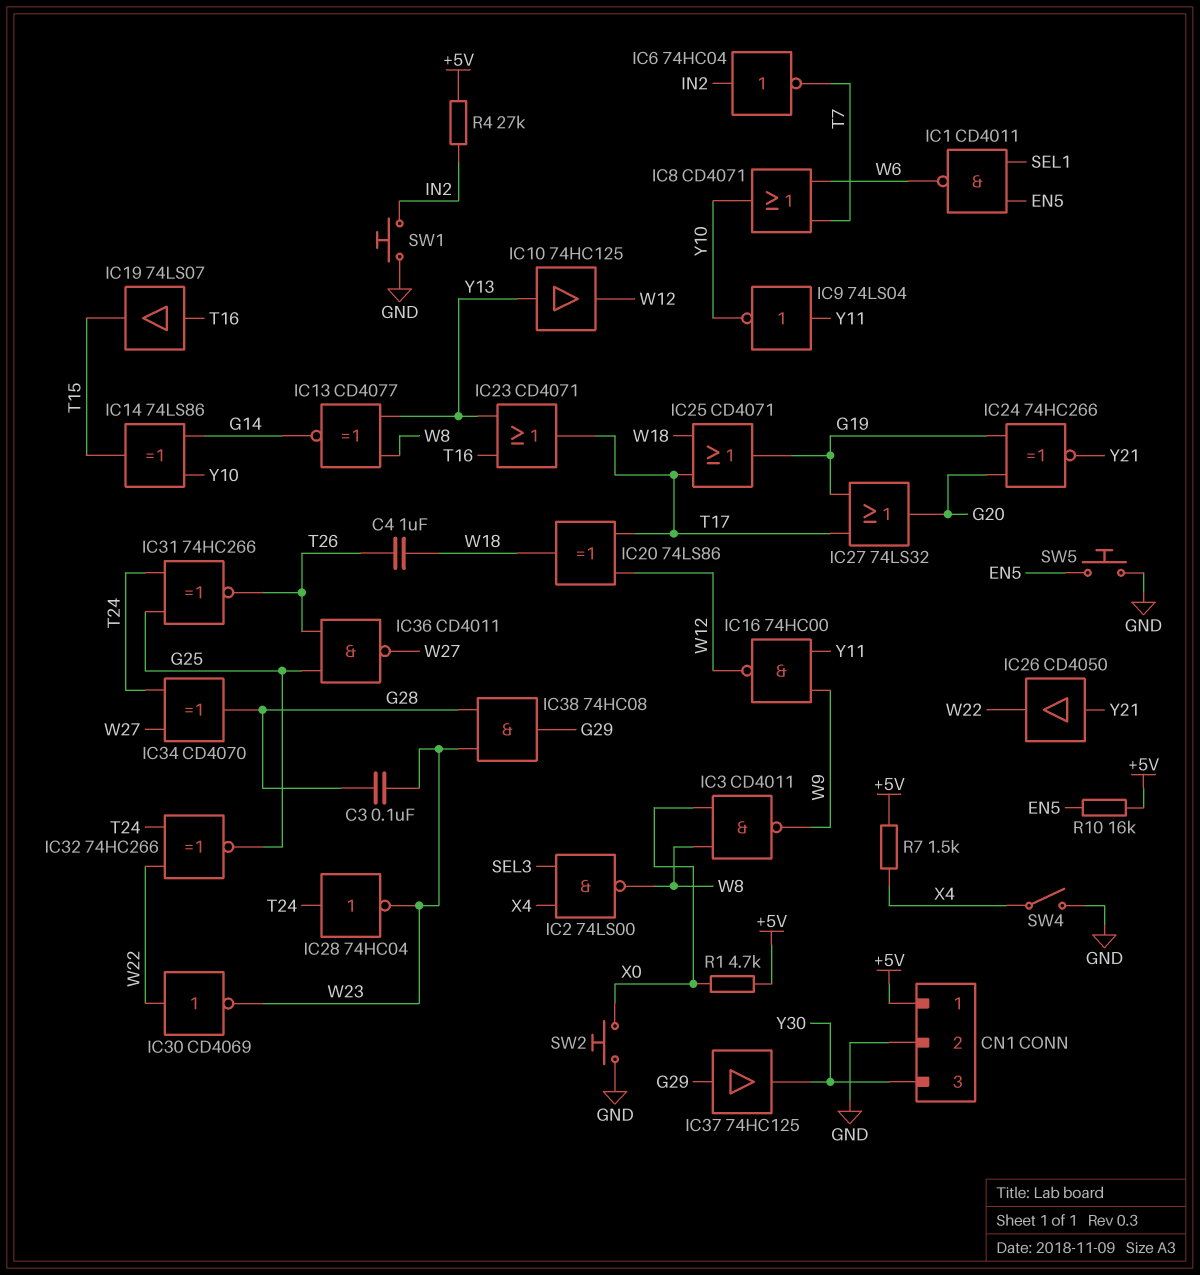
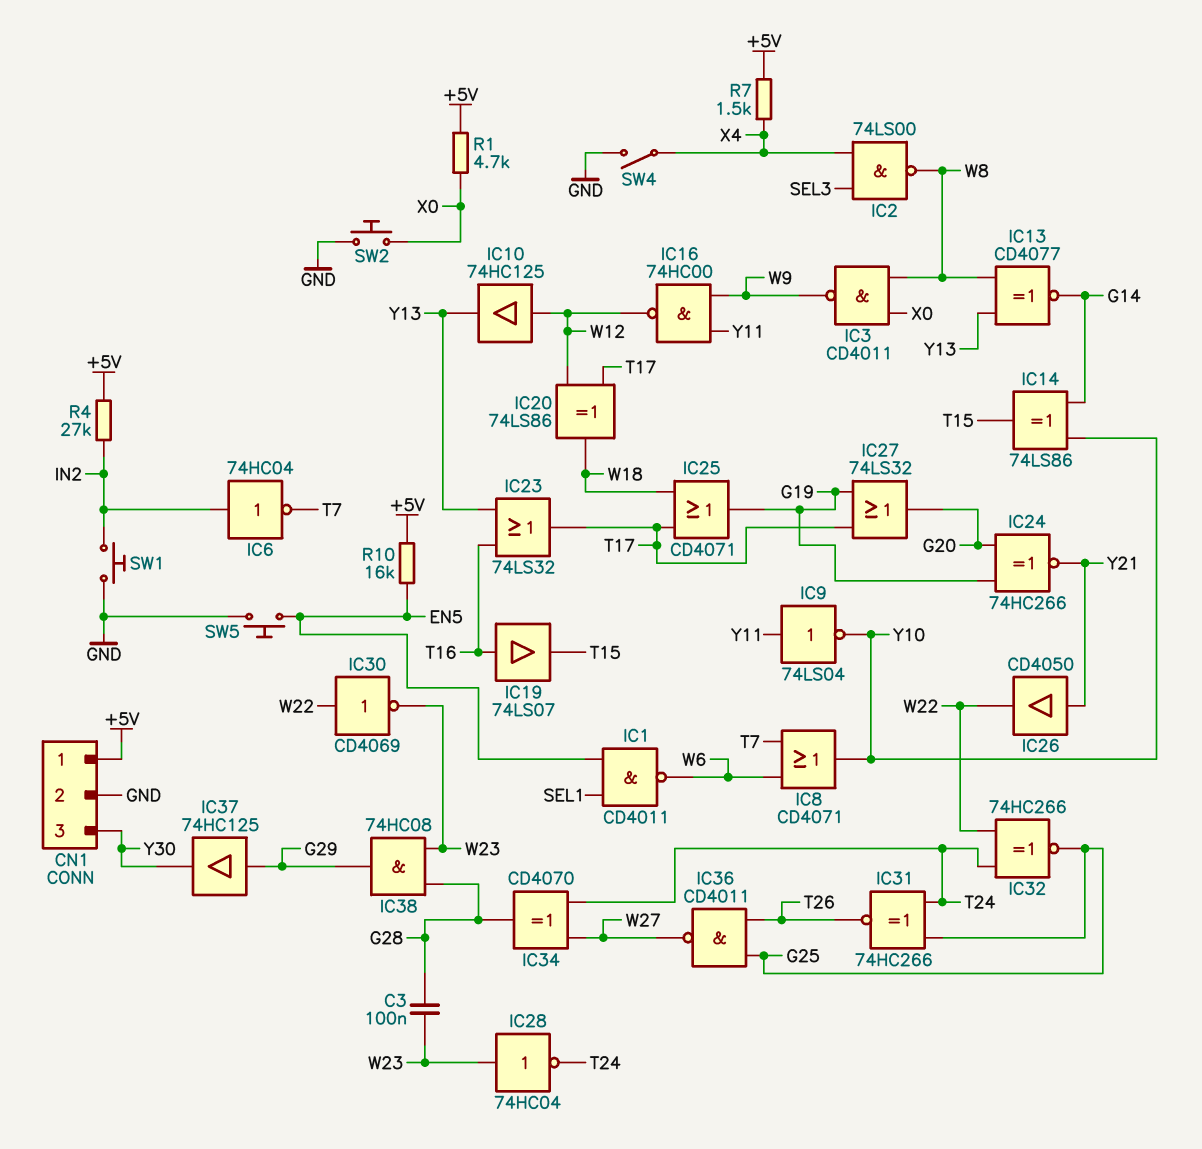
C4: 1uF (T26, W18) -> none
IC10: buffer 74HC125 (in Y13, out W12) -> buffer 74HC125 (in W12, out Y13)
IC23: OR CD4071 (in T16, in Y13, out T17) -> OR 74LS32 (in T16, in Y13, out T17)
IC28: NOT 74HC04 (in T24, out W23) -> NOT 74HC04 (in W23, out T24)

